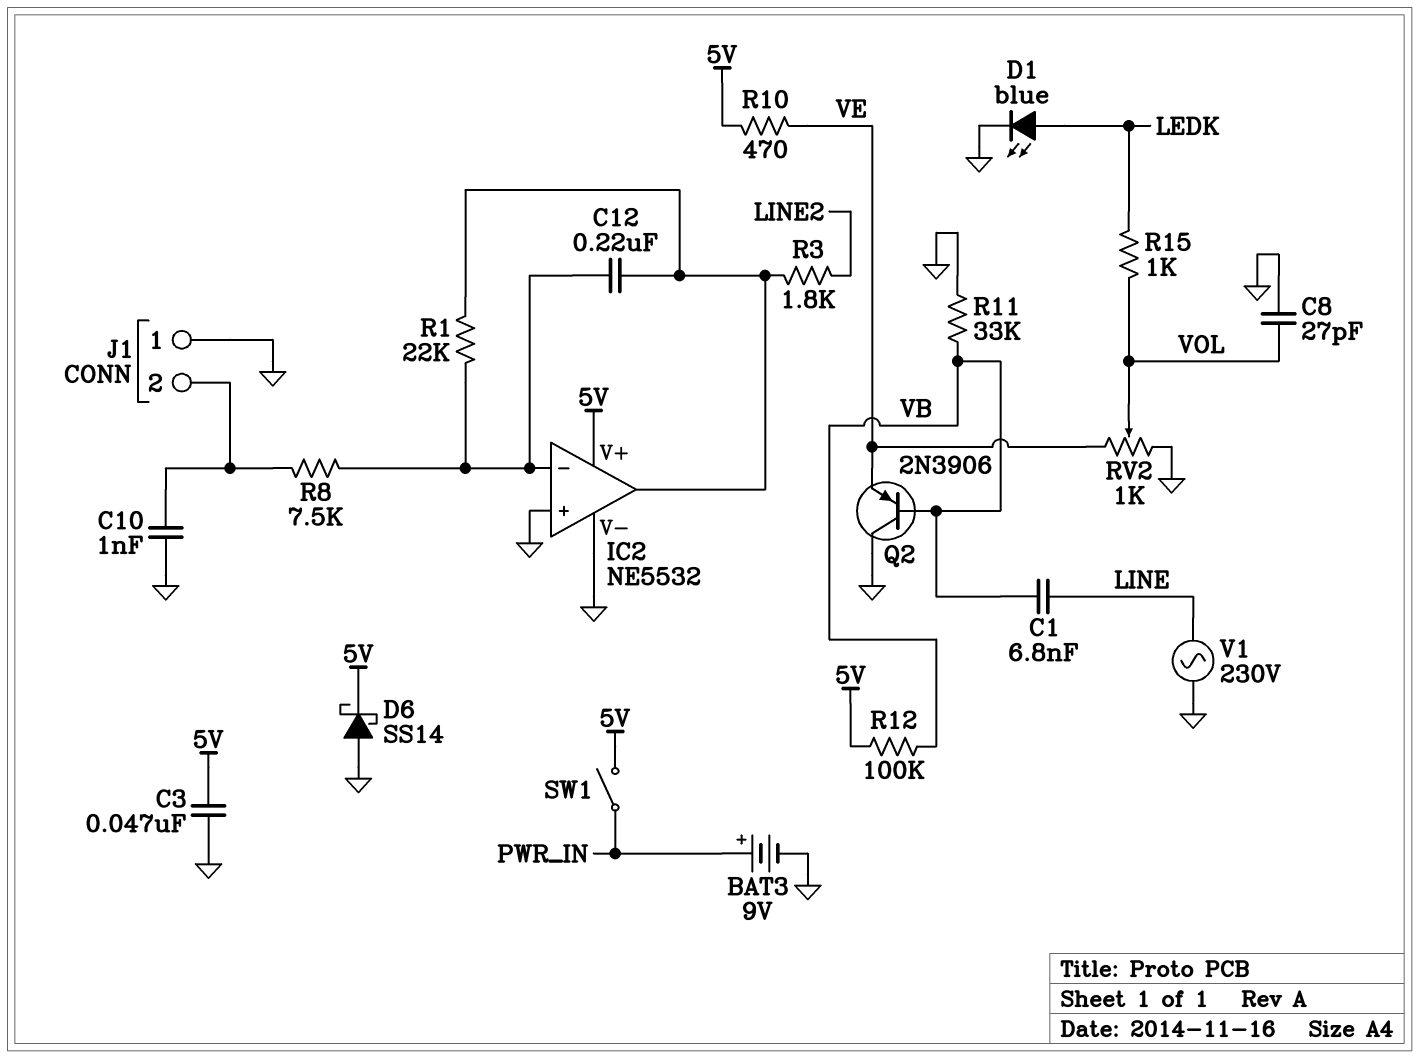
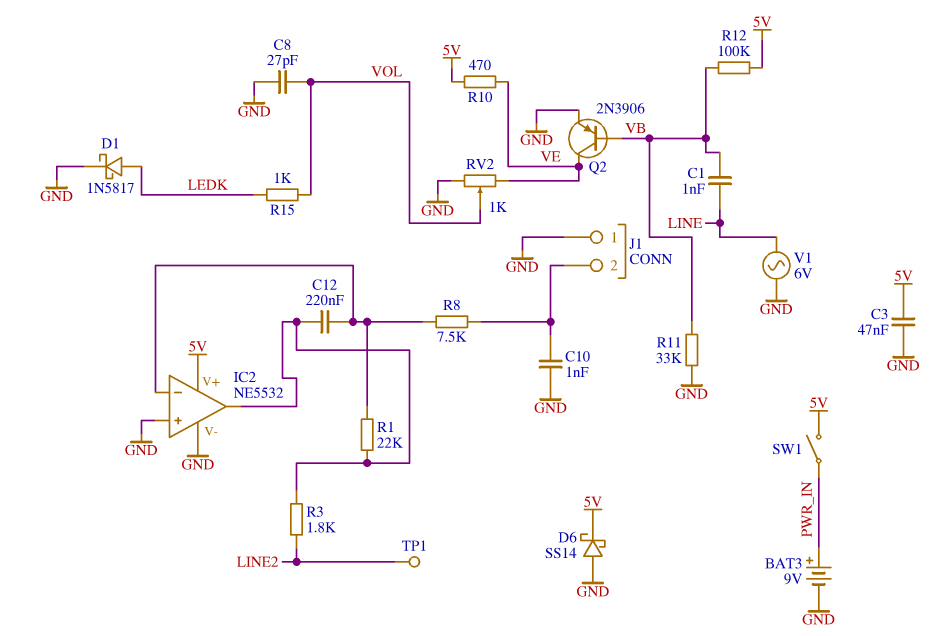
C1: 6.8nF (LINE, VB) -> 1nF (LINE, VB)
D1: LED blue (A LEDK, K GND) -> schottky 1N5817 (A LEDK, K GND)
Q2: PNP 2N3906 (B VB, C GND, E VE) -> PNP 2N3906 (B VB, C VE, E GND)
TP1: none -> test point (LINE2)
V1: AC 230V (GND, LINE) -> AC 6V (GND, LINE)

